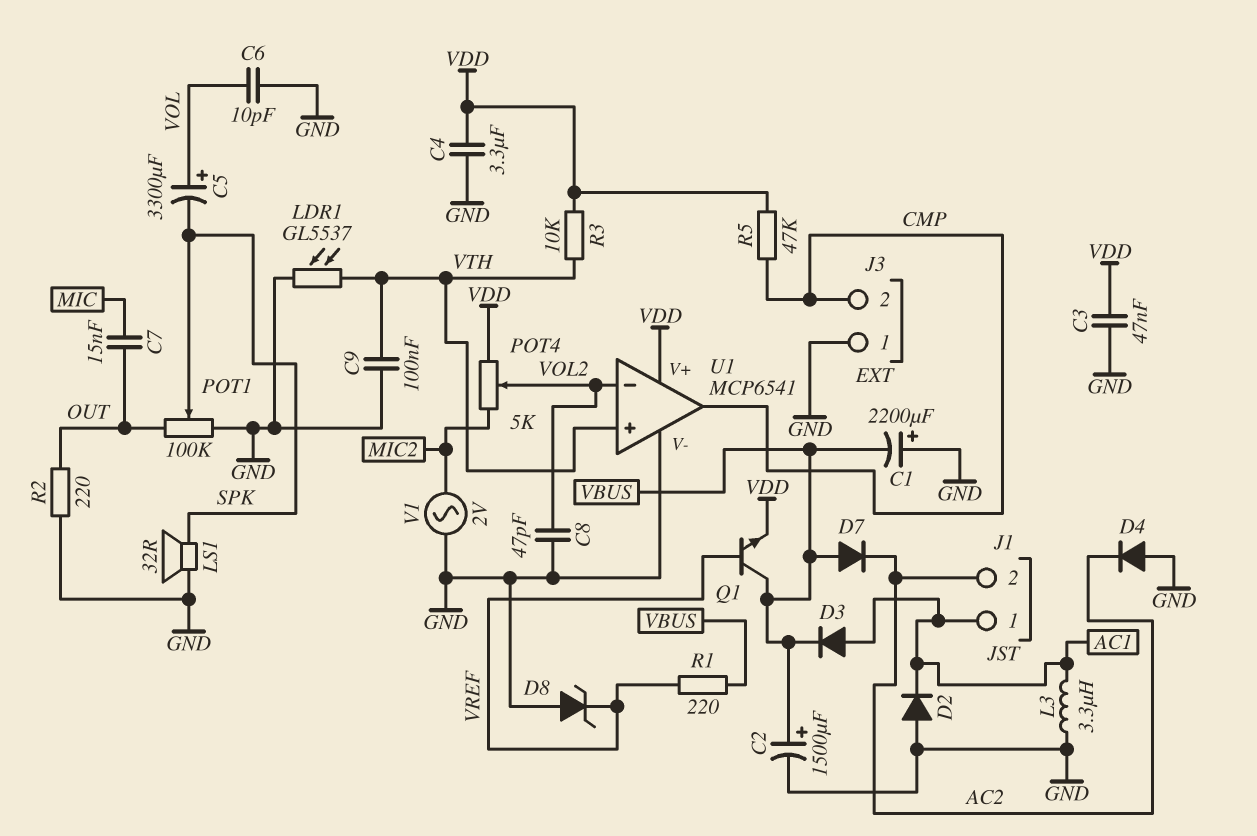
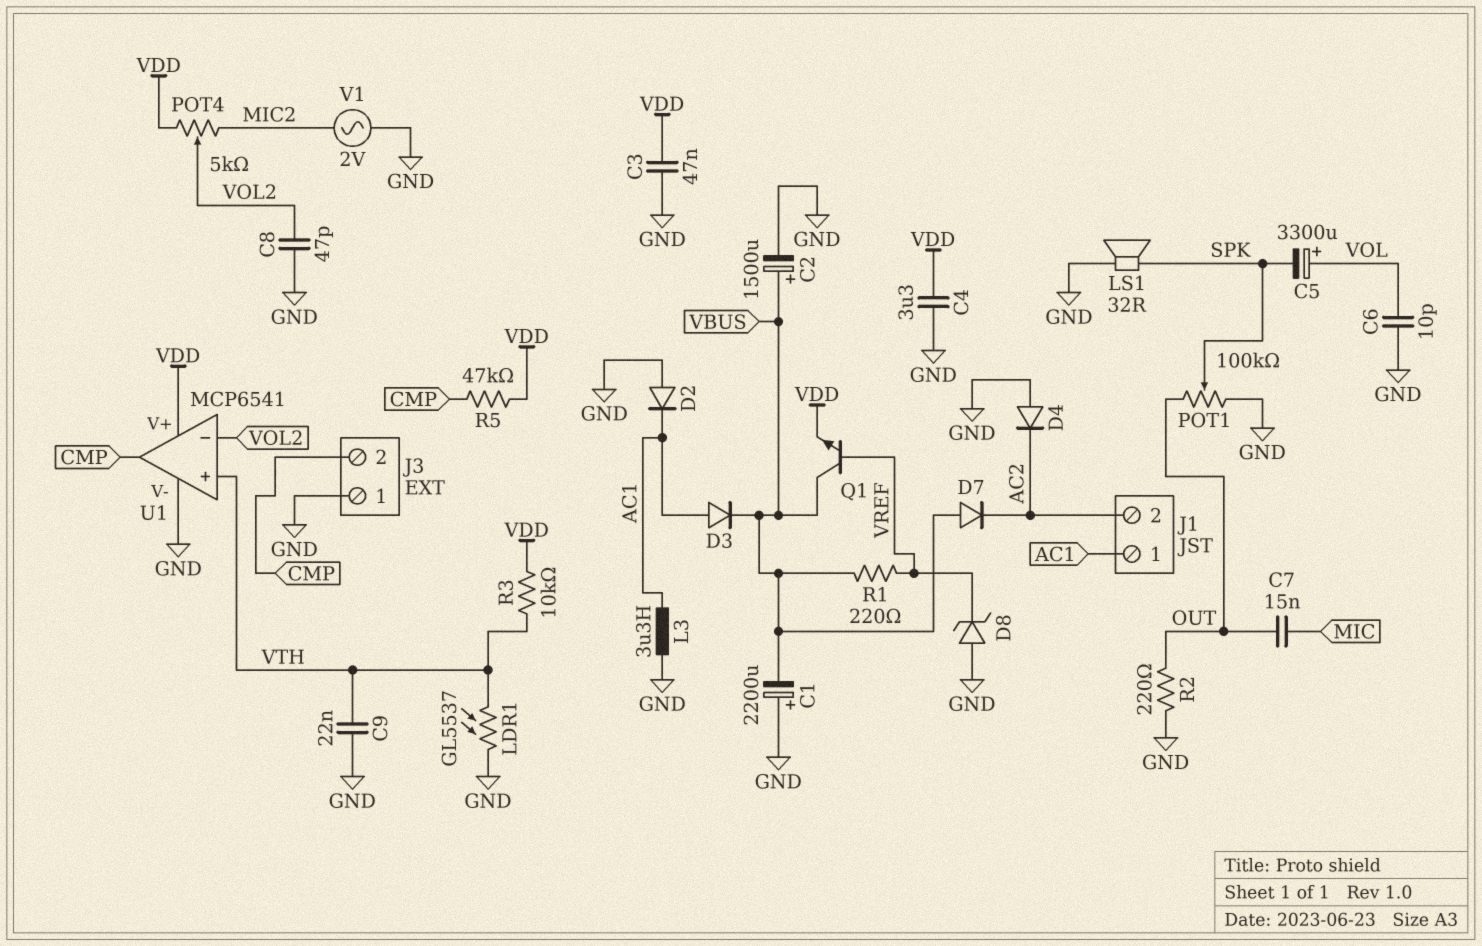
C9: 100nF (GND, VTH) -> 22nF (GND, VTH)

